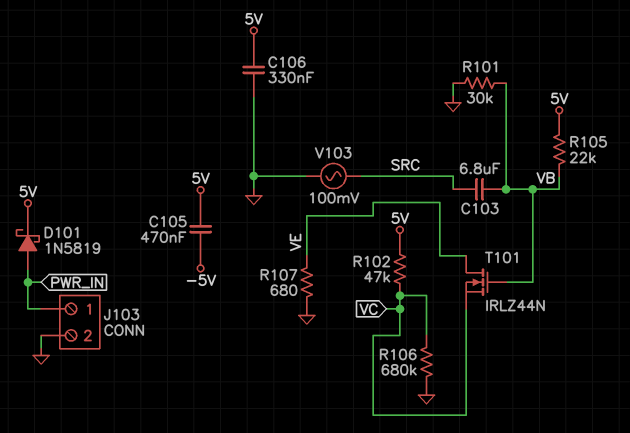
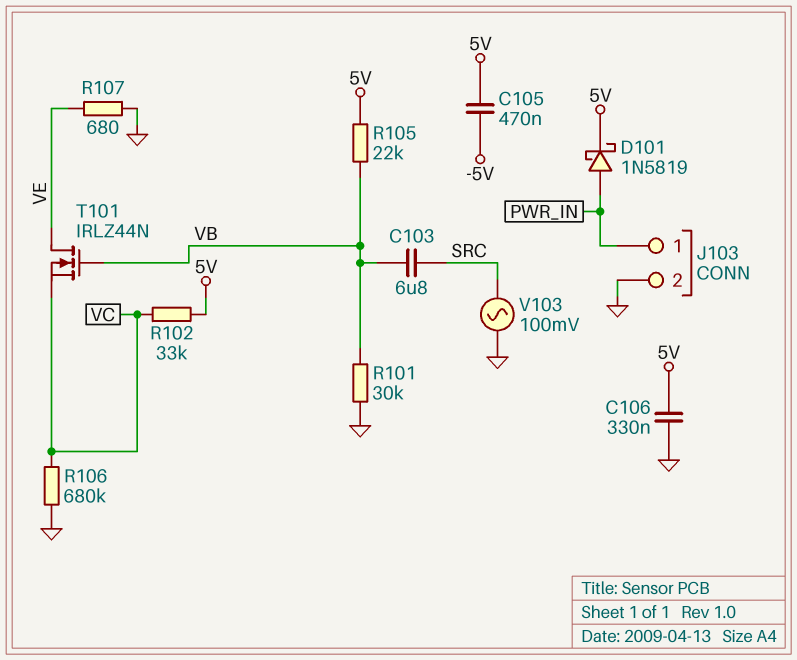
R102: 47k (5V, VC) -> 33k (5V, VC)

